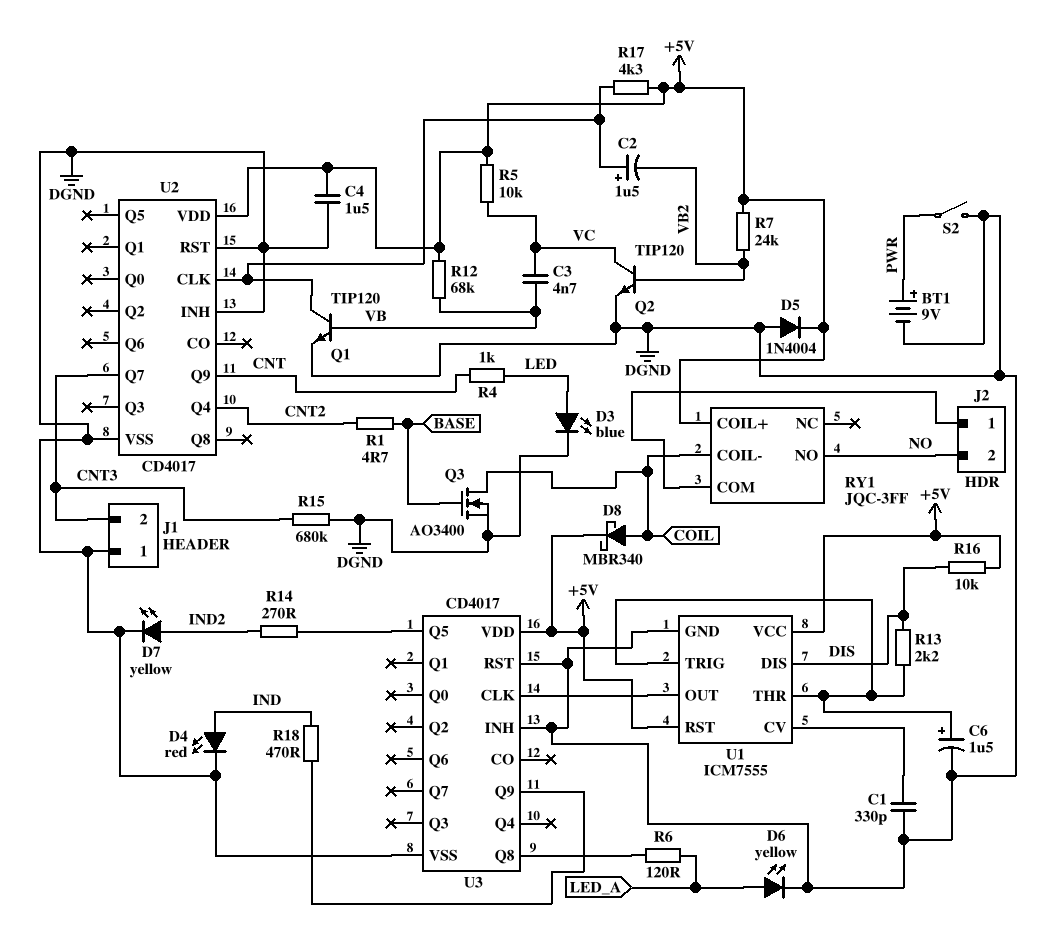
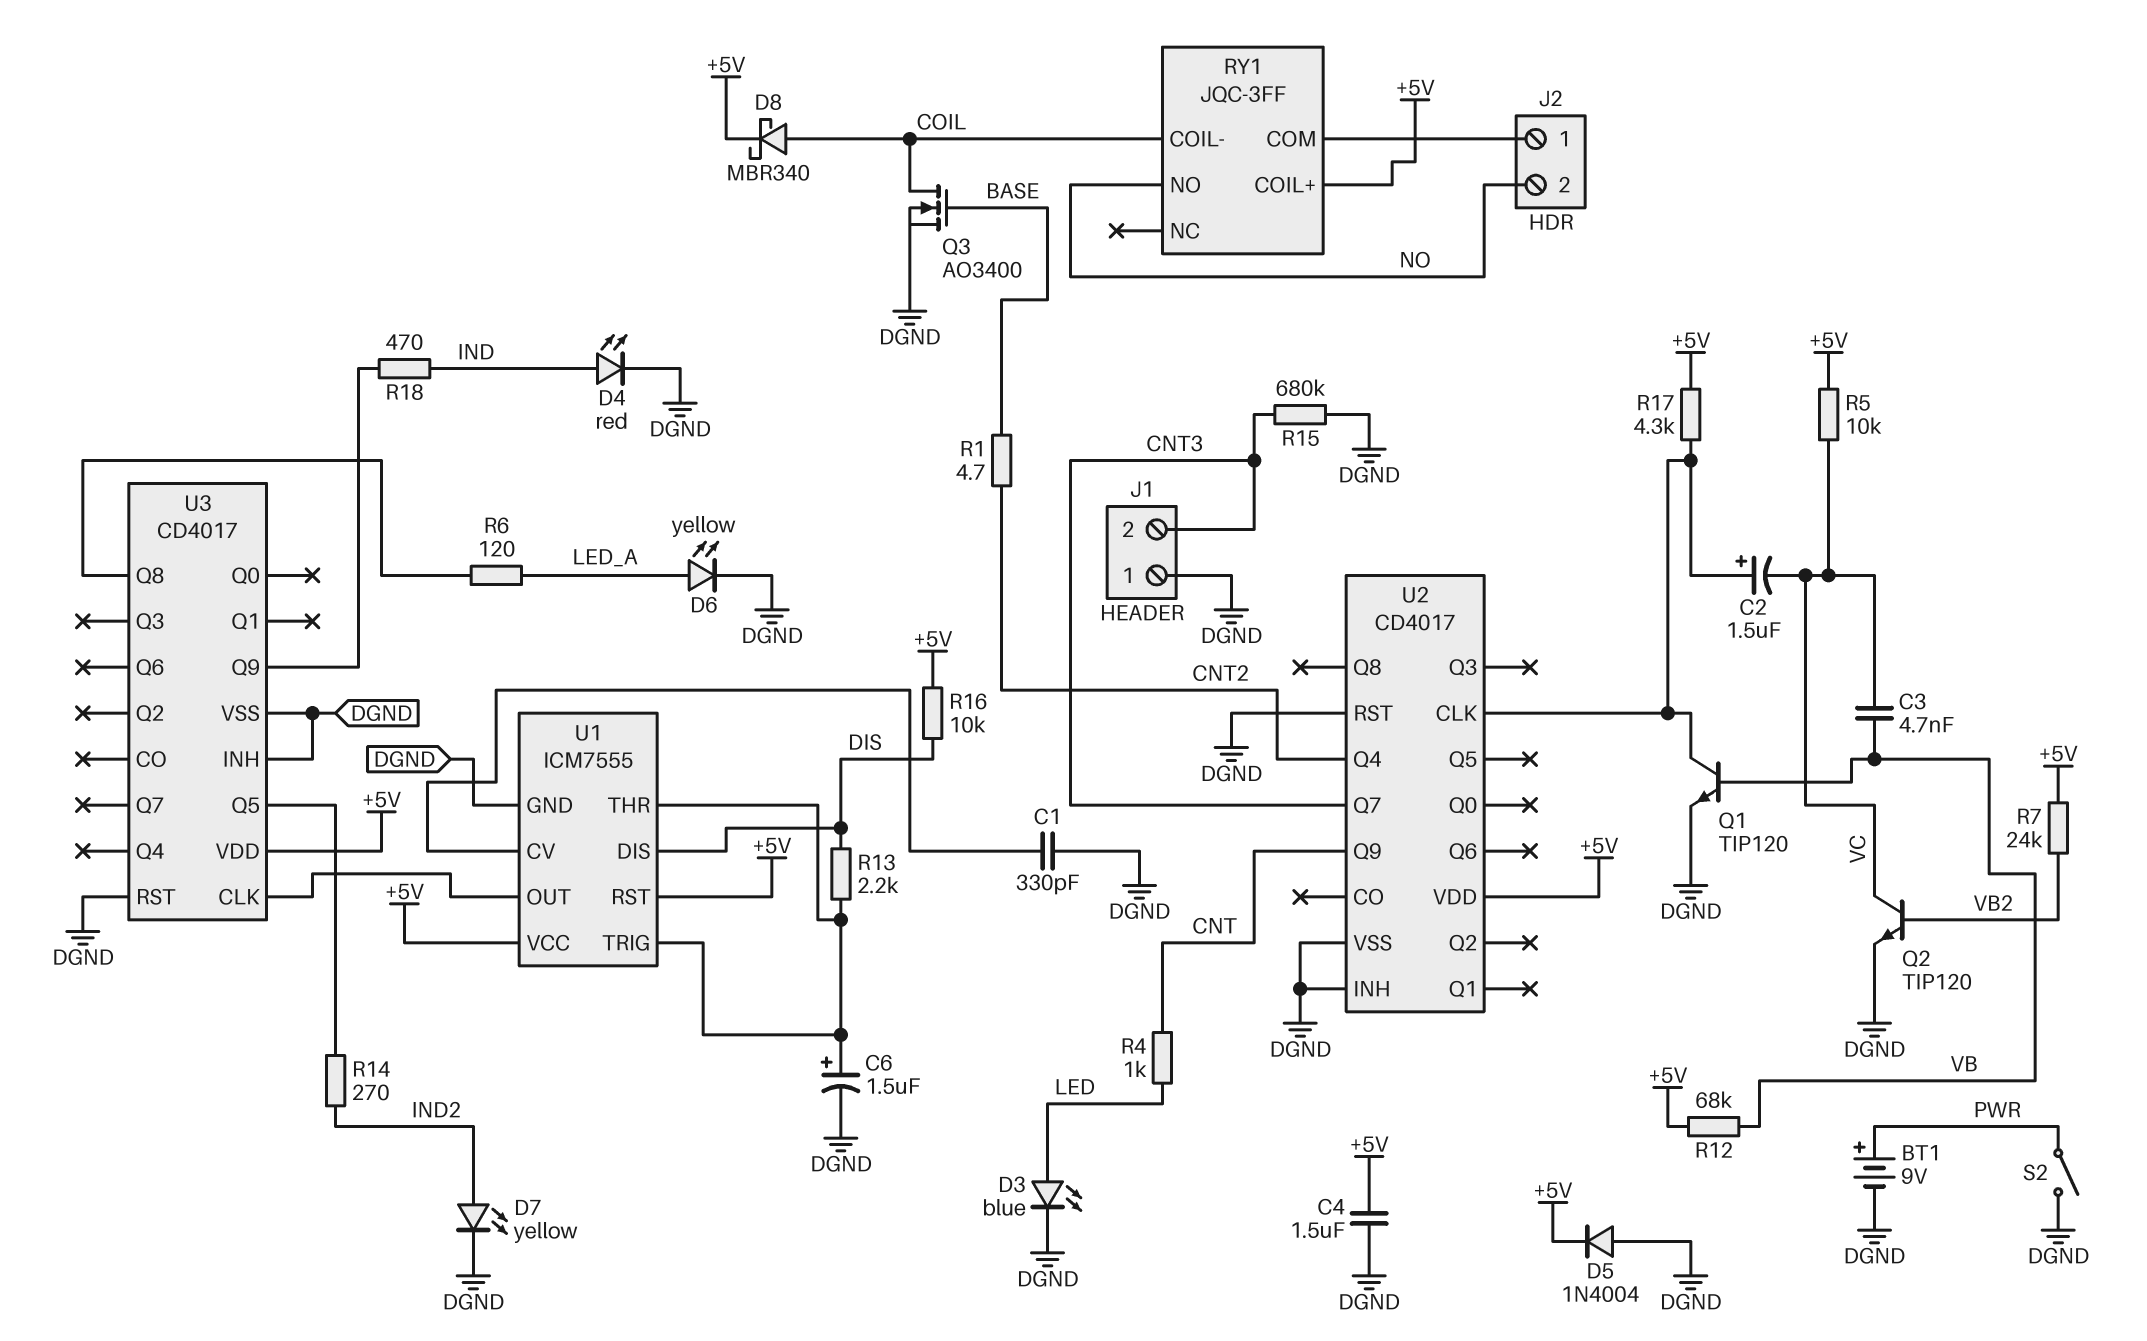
C2: 1.5uF (plus U2/CLK, minus VB2) -> 1.5uF (plus U2/CLK, minus VC)

